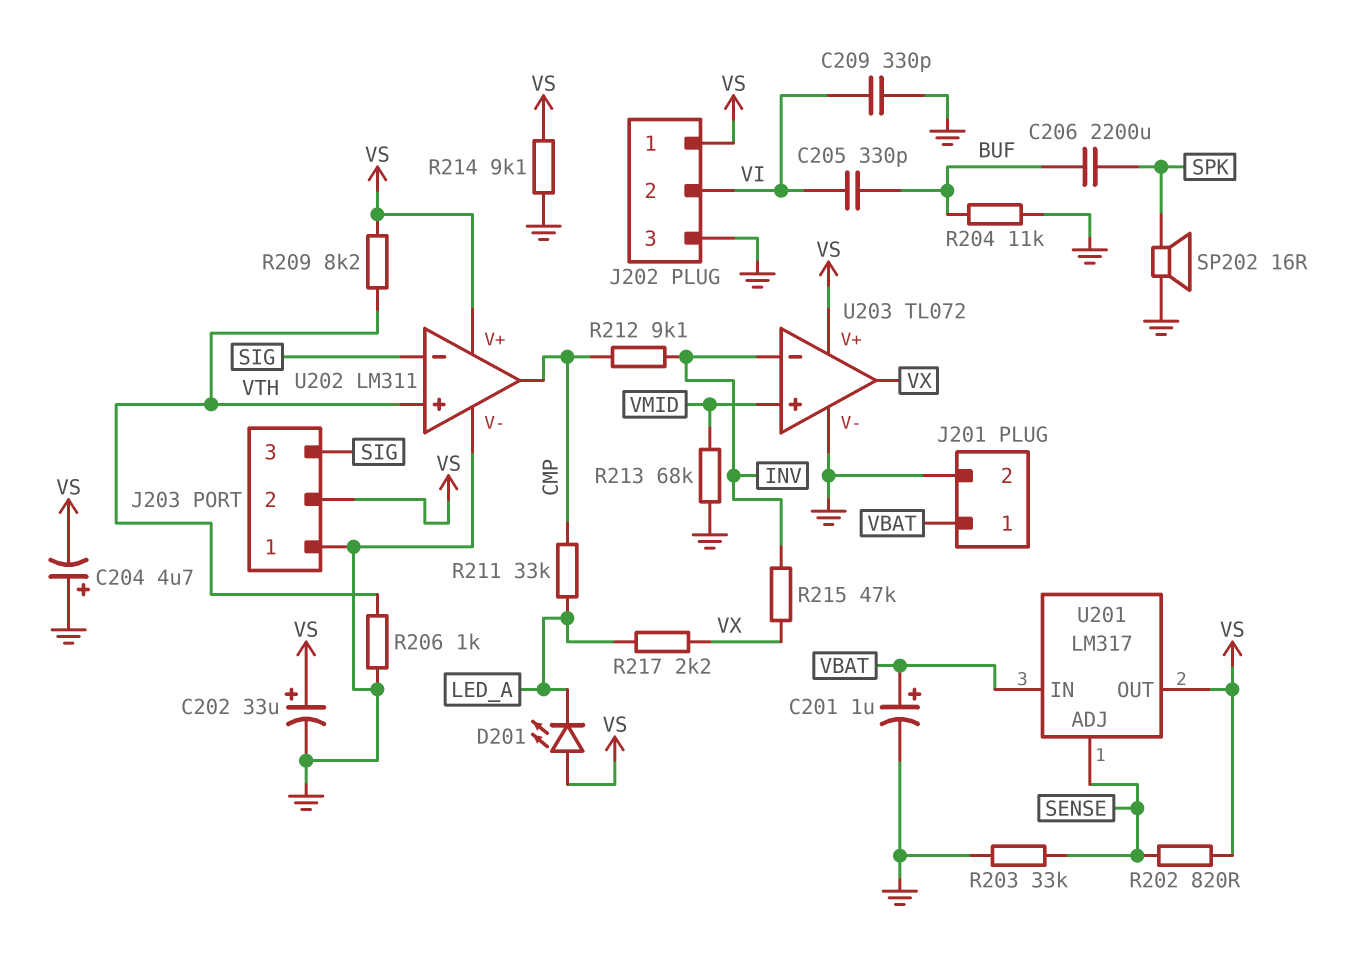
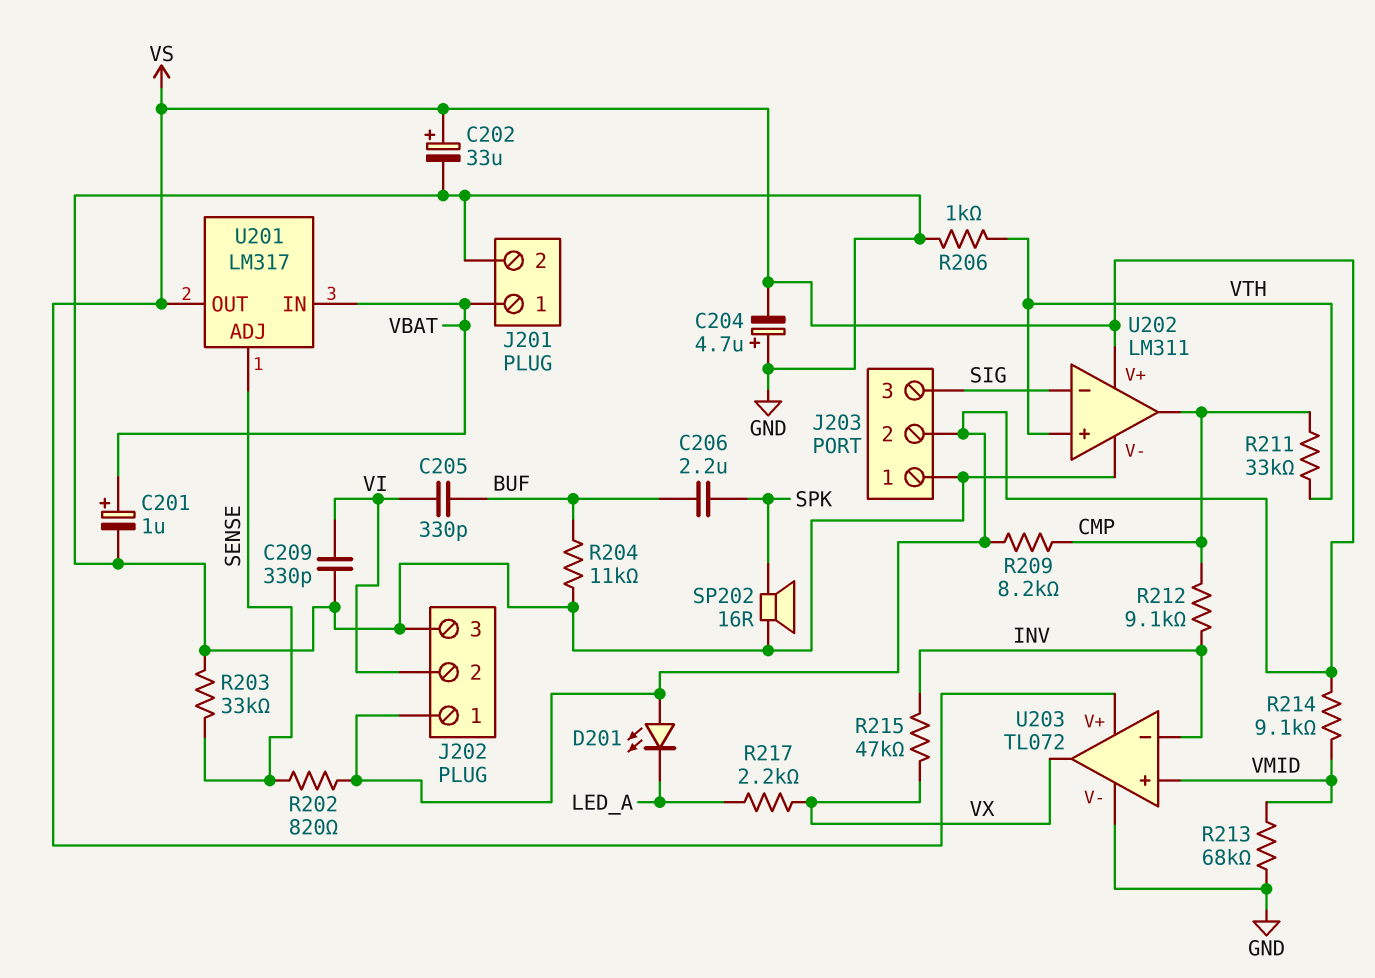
C206: 2200uF (BUF, SPK) -> 2.2uF (BUF, SPK)
R209: 8.2k (VS, VTH) -> 8.2k (CMP, VS)
R211: 33k (CMP, LED_A) -> 33k (CMP, VTH)
R214: 9.1k (GND, VS) -> 9.1k (VMID, VS)

